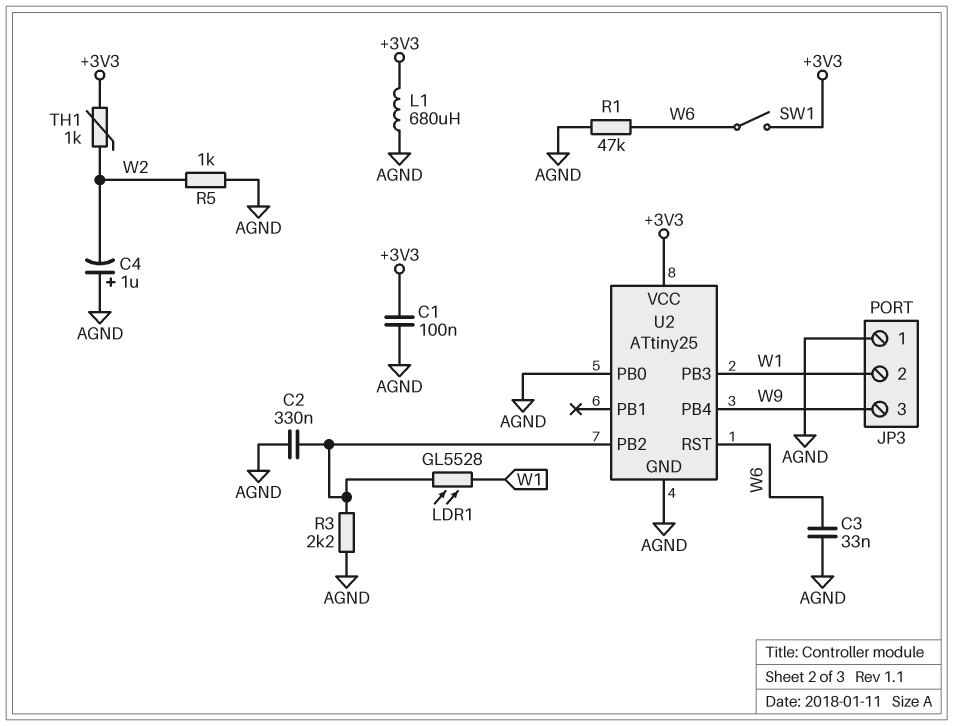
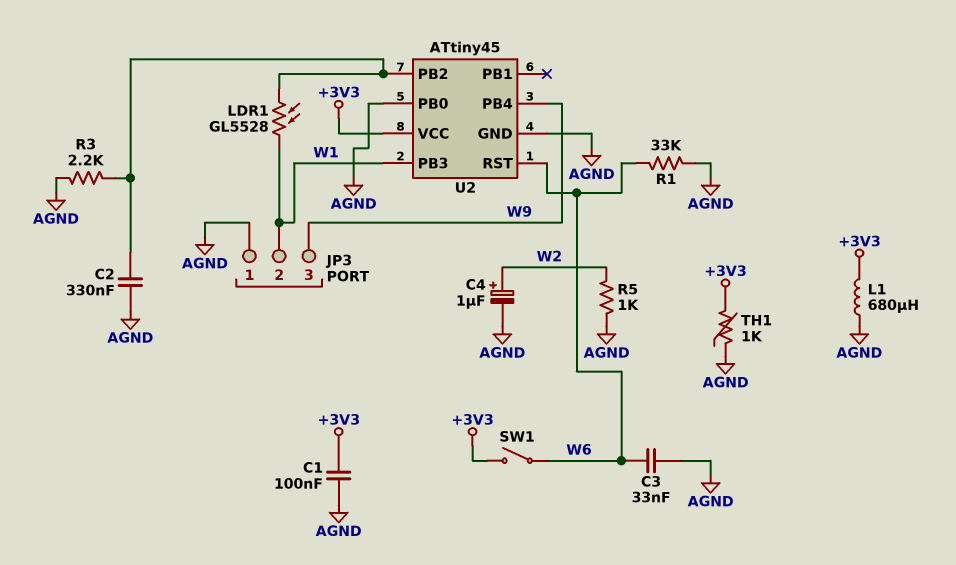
C4: 1uF (plus AGND, minus W2) -> 1uF (plus W2, minus AGND)
R1: 47k (AGND, W6) -> 33k (AGND, W6)
TH1: 1k (+3V3, W2) -> 1k (+3V3, AGND)
U2: ATtiny25 -> ATtiny45

